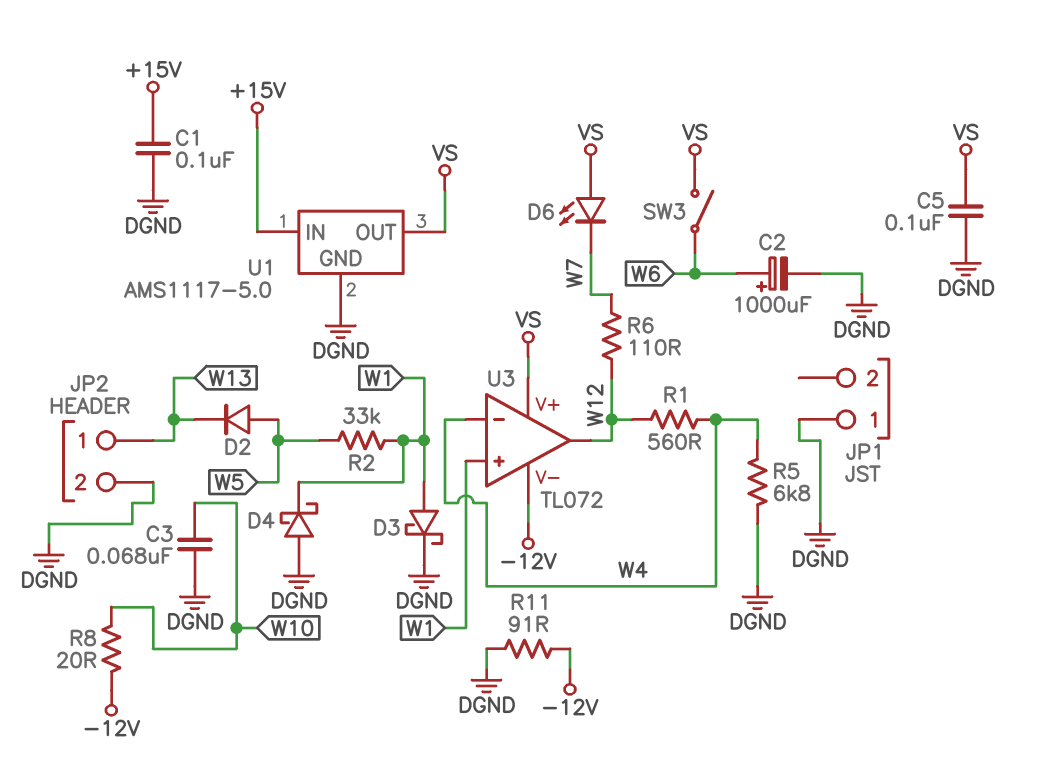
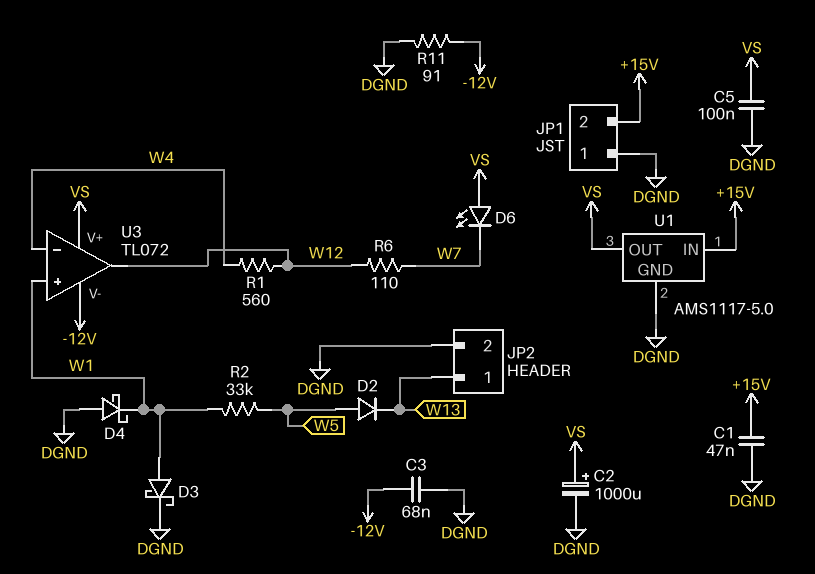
C1: 100nF (+15V, DGND) -> 47nF (+15V, DGND)
C2: 1000uF (plus W6, minus DGND) -> 1000uF (plus VS, minus DGND)
C3: 68nF (DGND, W10) -> 68nF (-12V, DGND)
JP1 pin 2: none -> +15V
R5: 6.8k (DGND, W4) -> none
R8: 20 (-12V, W10) -> none
SW3: switch (VS, W6) -> none

